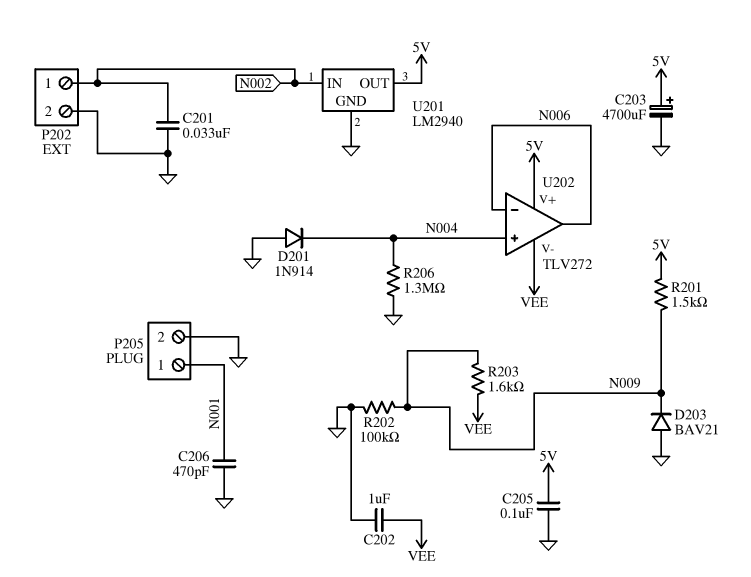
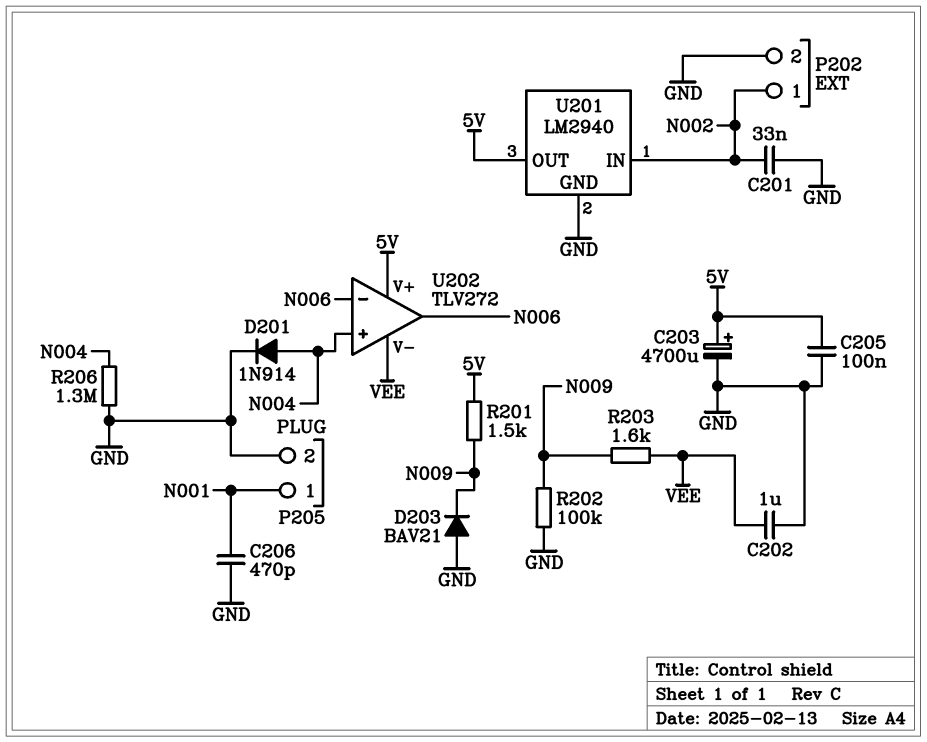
D201: diode 1N914 (A GND, K N004) -> diode 1N914 (A N004, K GND)

